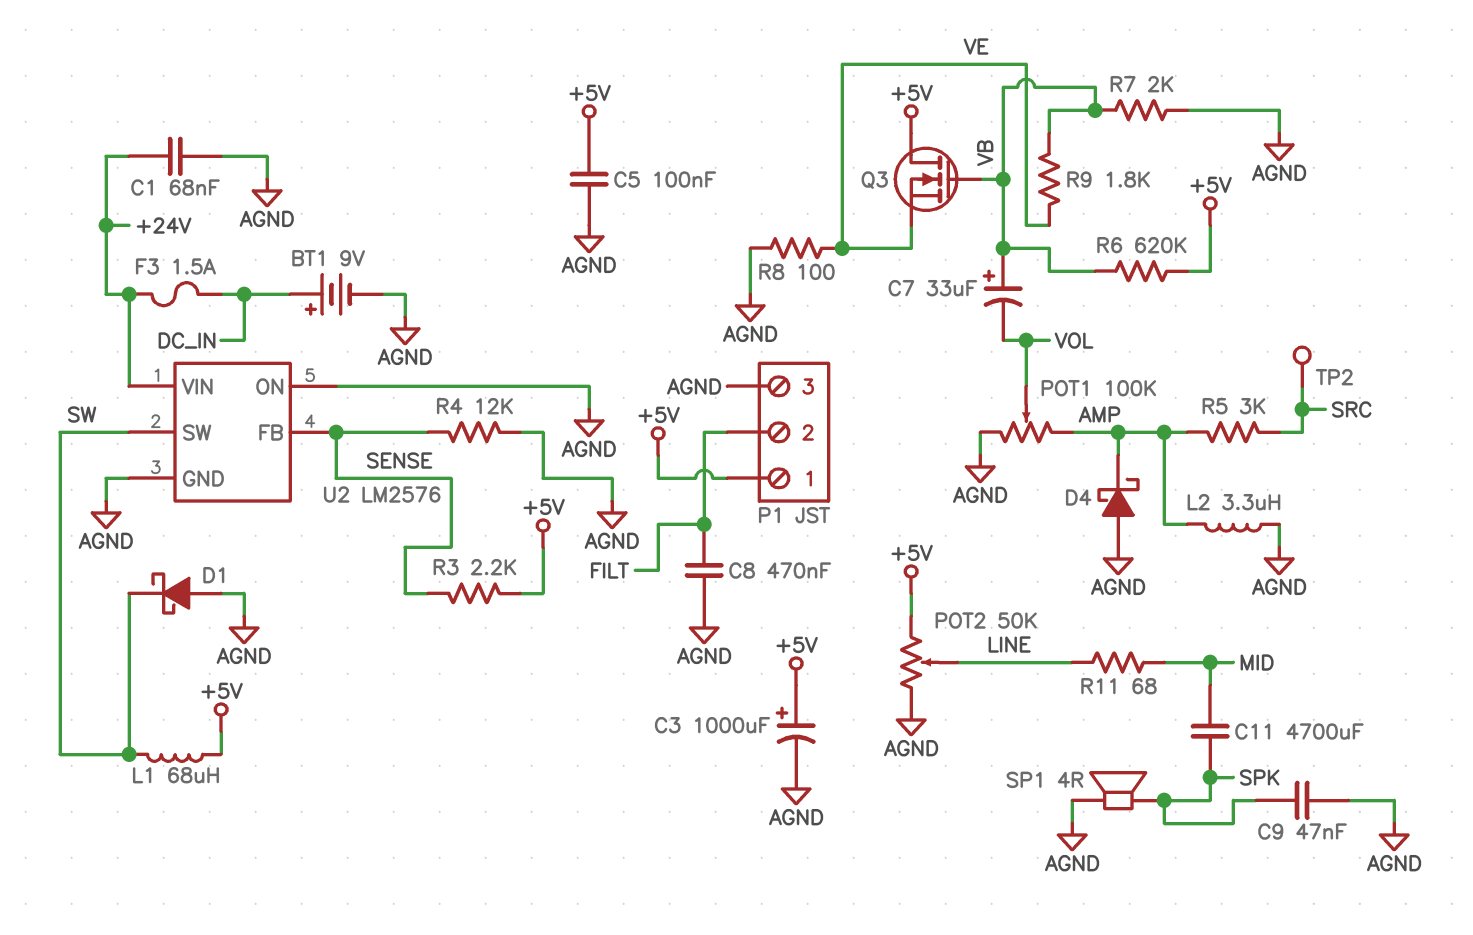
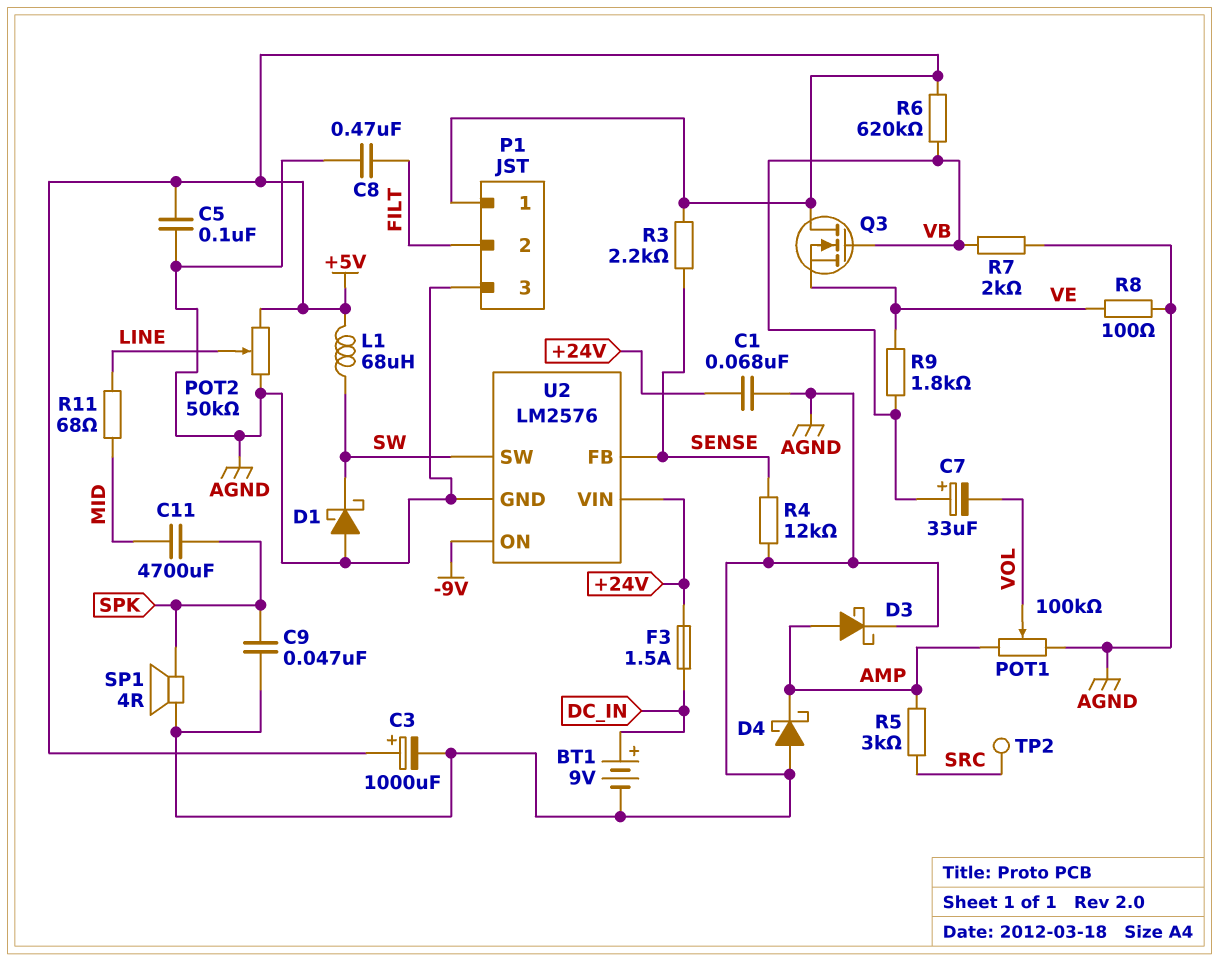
D3: none -> schottky (A AMP, K AGND)
L2: 3.3uH (AGND, AMP) -> none
U2 pin ON: AGND -> -9V

